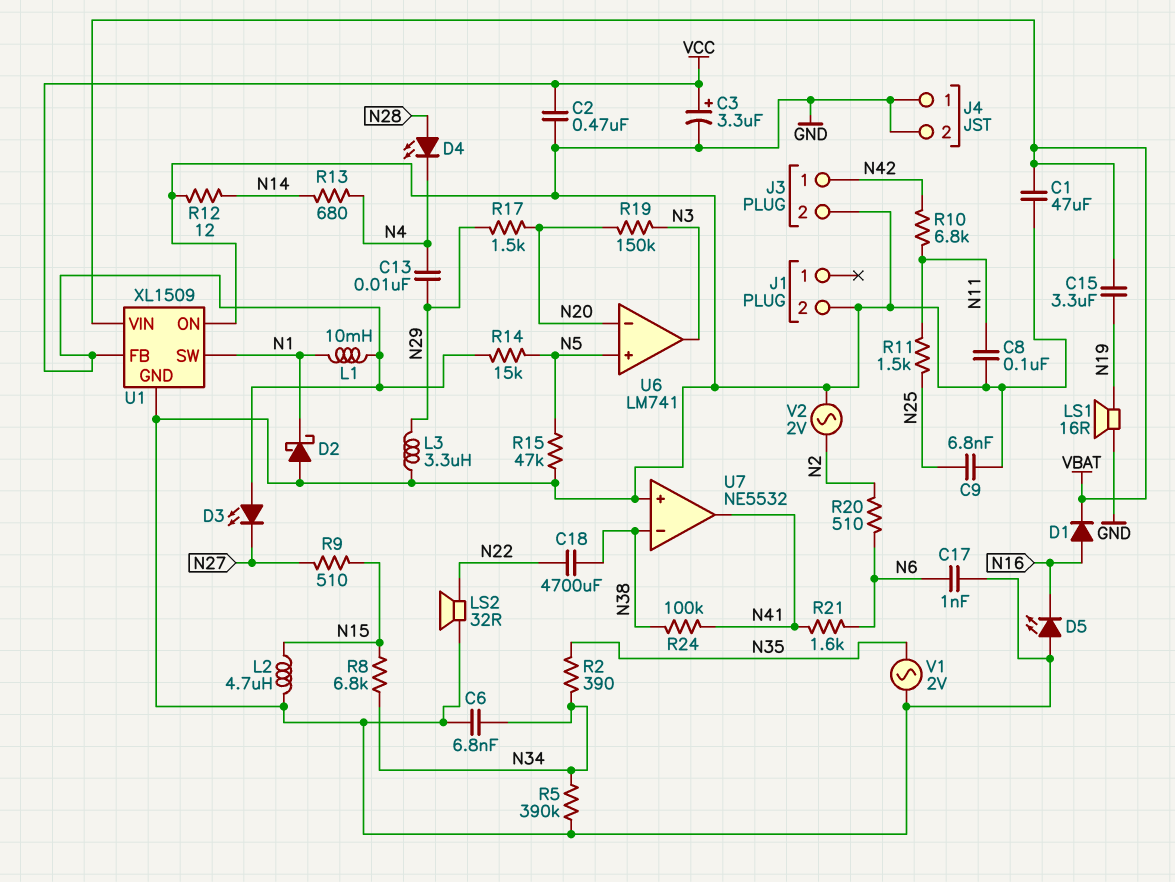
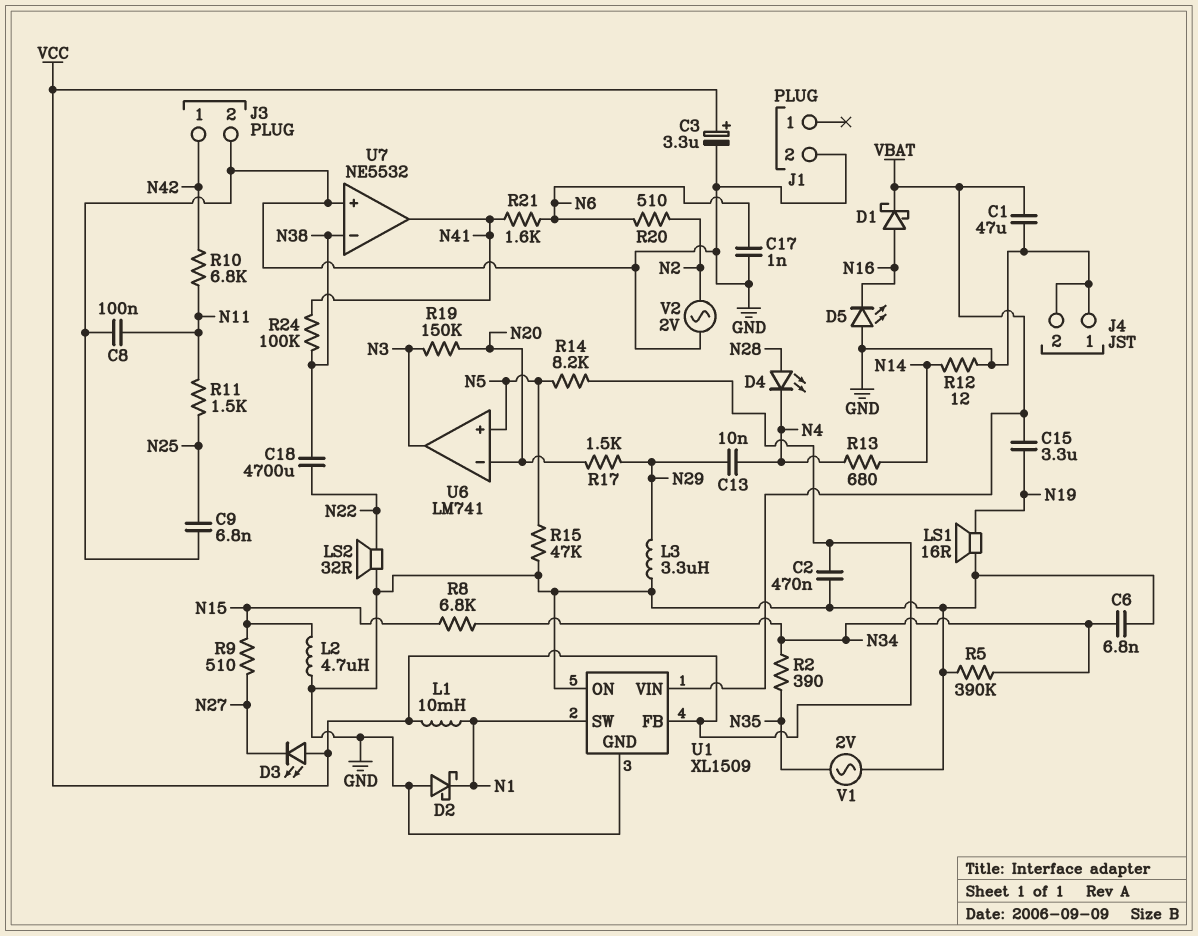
D1: diode (A N16, K VBAT) -> schottky (A N16, K VBAT)
R14: 15k (N5, VCC) -> 8.2k (N5, VCC)

